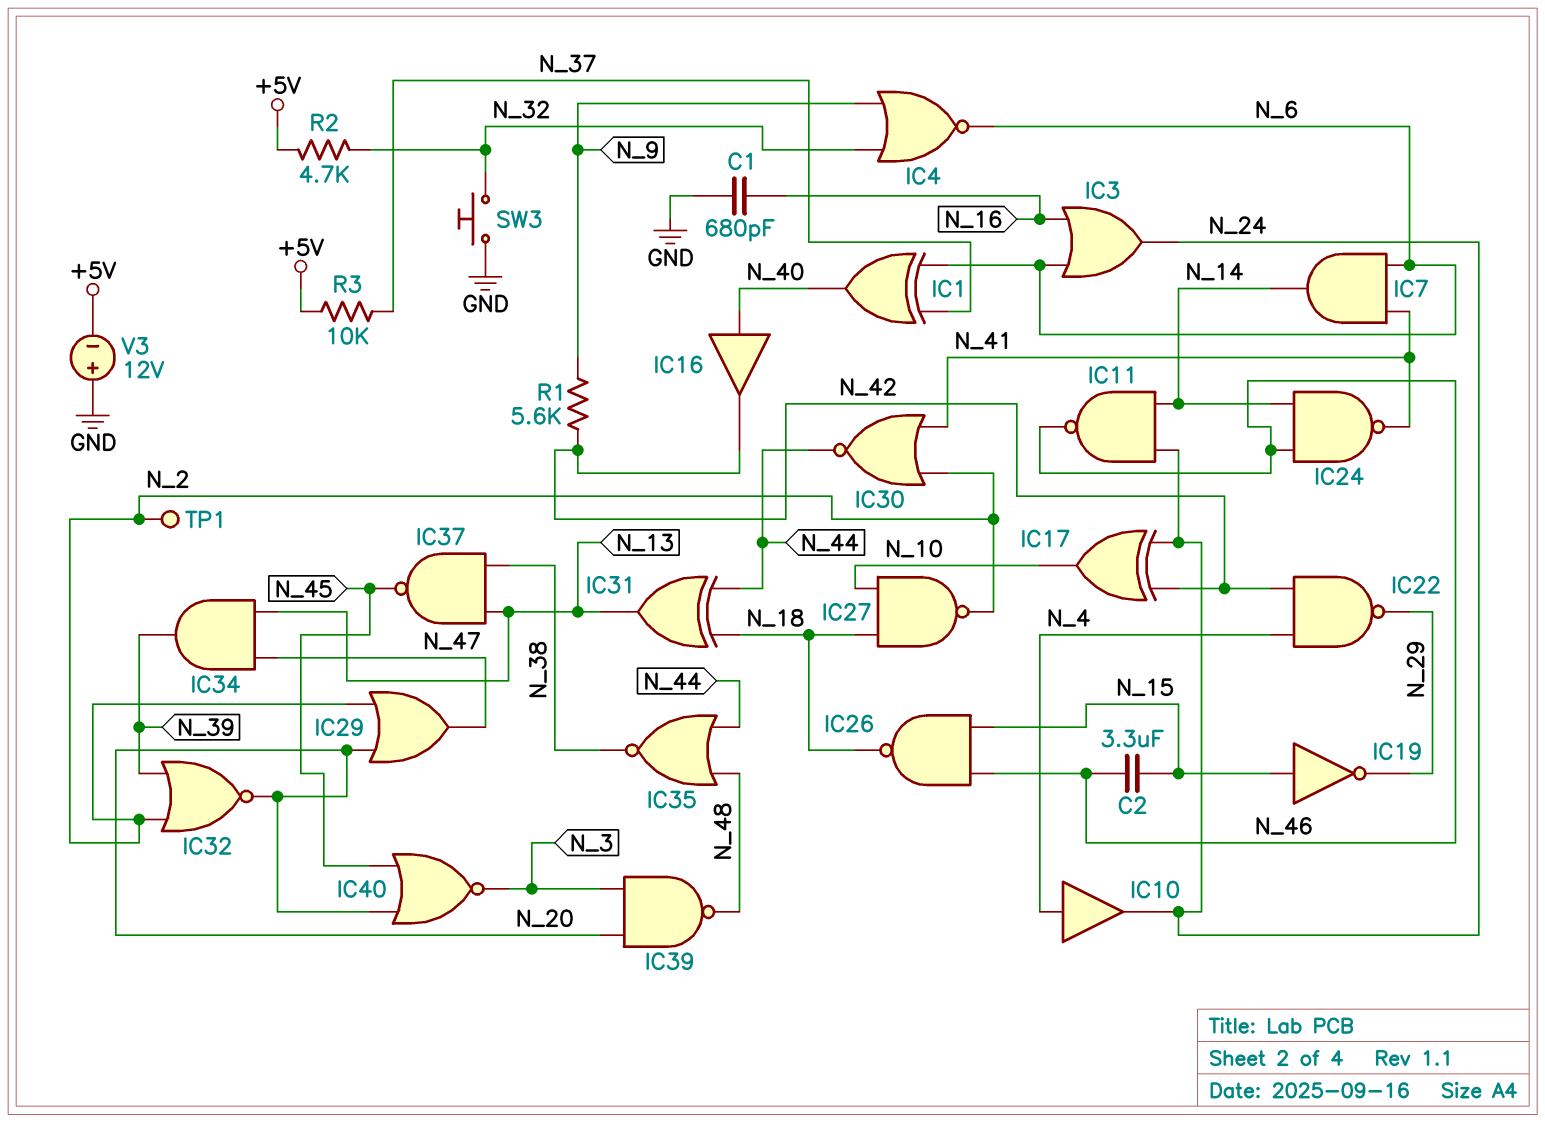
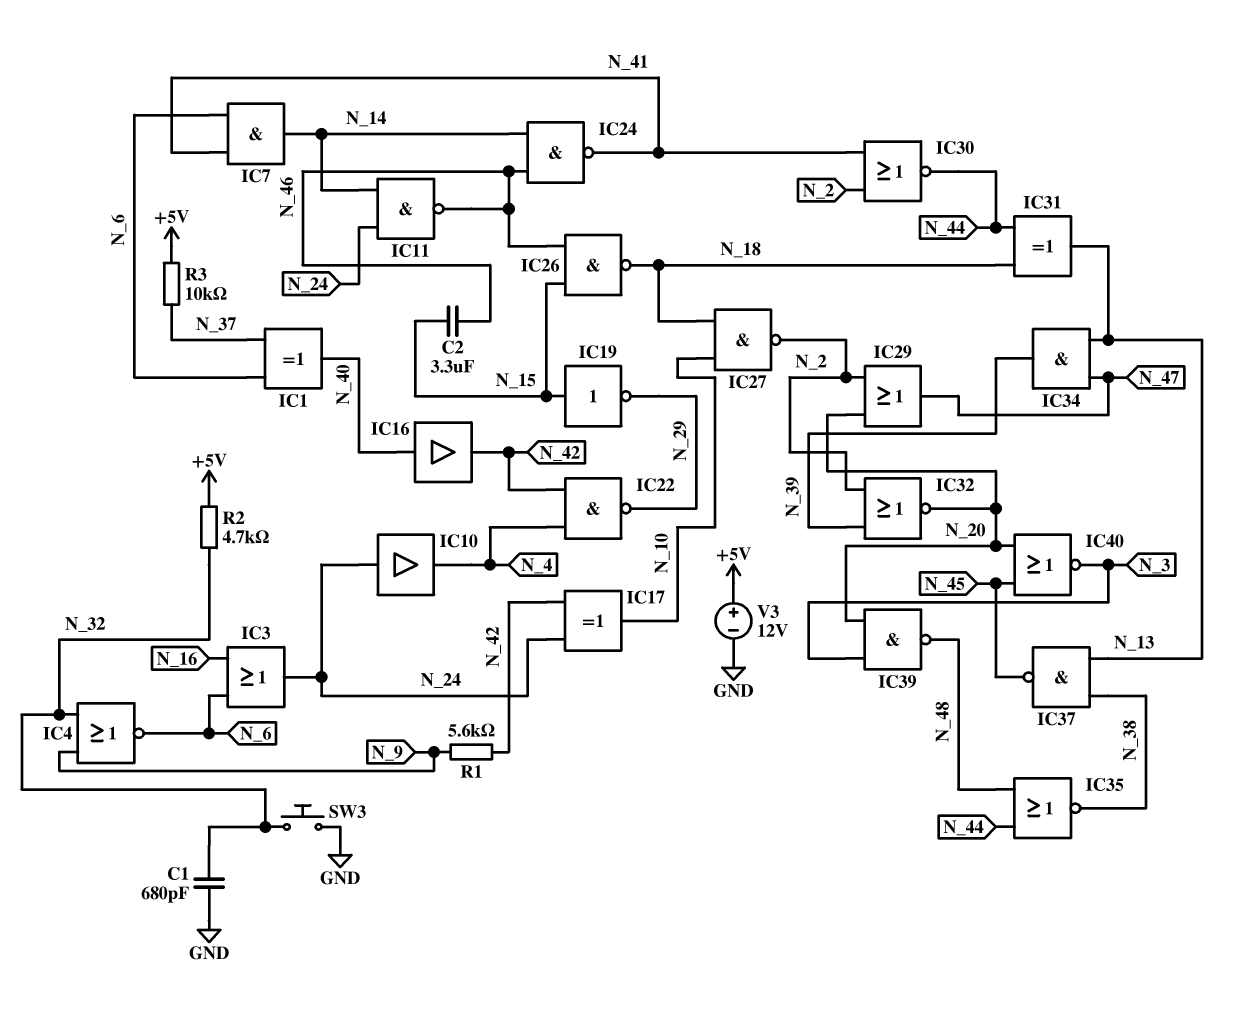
C1: 680pF (GND, N_16) -> 680pF (GND, N_32)
IC10: buffer (in N_4, out N_24) -> buffer (in N_24, out N_4)
TP1: test point (N_2) -> none
V3: 12V (plus GND, minus +5V) -> 12V (plus +5V, minus GND)

